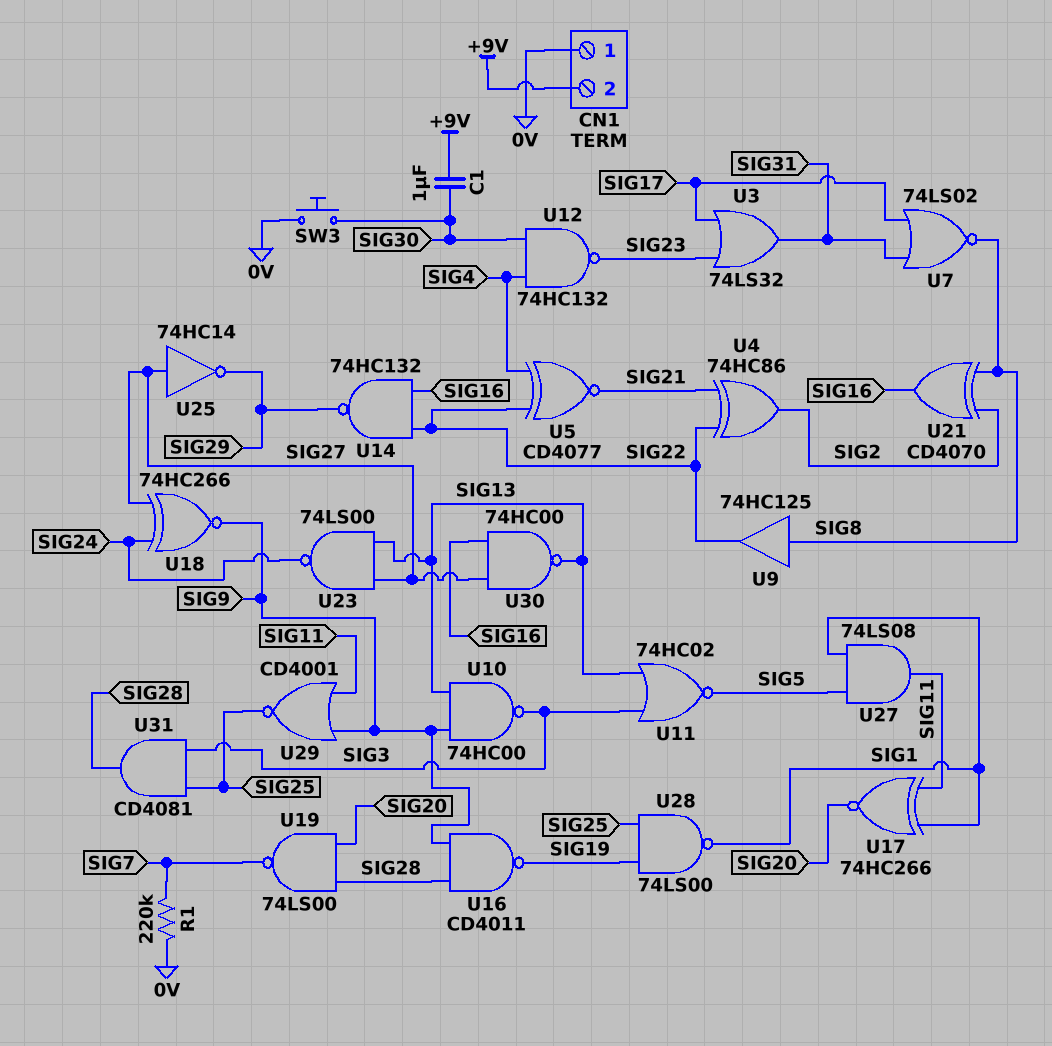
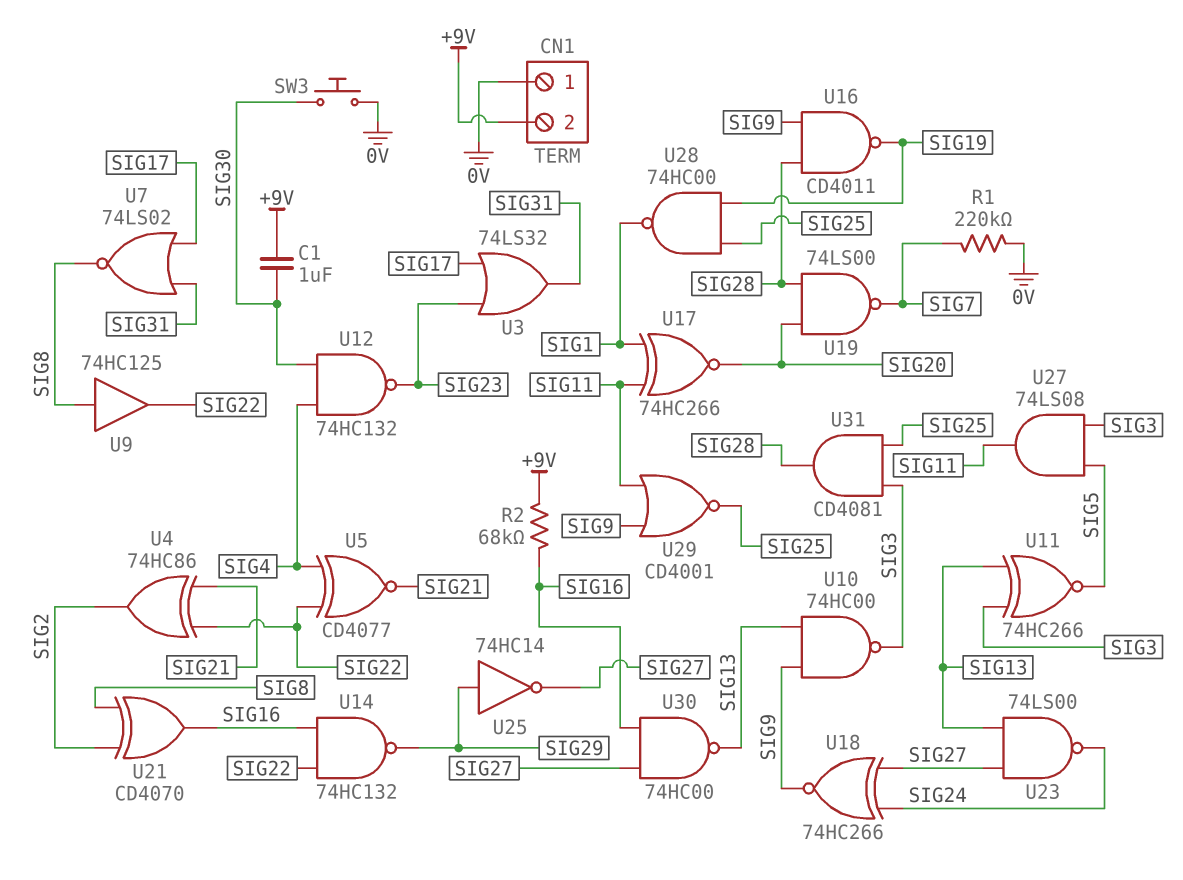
R2: none -> 68k (+9V, SIG16)
U11: NOR 74HC02 (in SIG3, in SIG13, out SIG5) -> XNOR 74HC266 (in SIG3, in SIG13, out SIG5)
U25: NOT 74HC14 (in SIG27, out SIG29) -> NOT 74HC14 (in SIG29, out SIG27)
U27: AND 74LS08 (in SIG1, in SIG5, out SIG11) -> AND 74LS08 (in SIG3, in SIG5, out SIG11)
U28: NAND 74LS00 (in SIG19, in SIG25, out SIG1) -> NAND 74HC00 (in SIG19, in SIG25, out SIG1)

